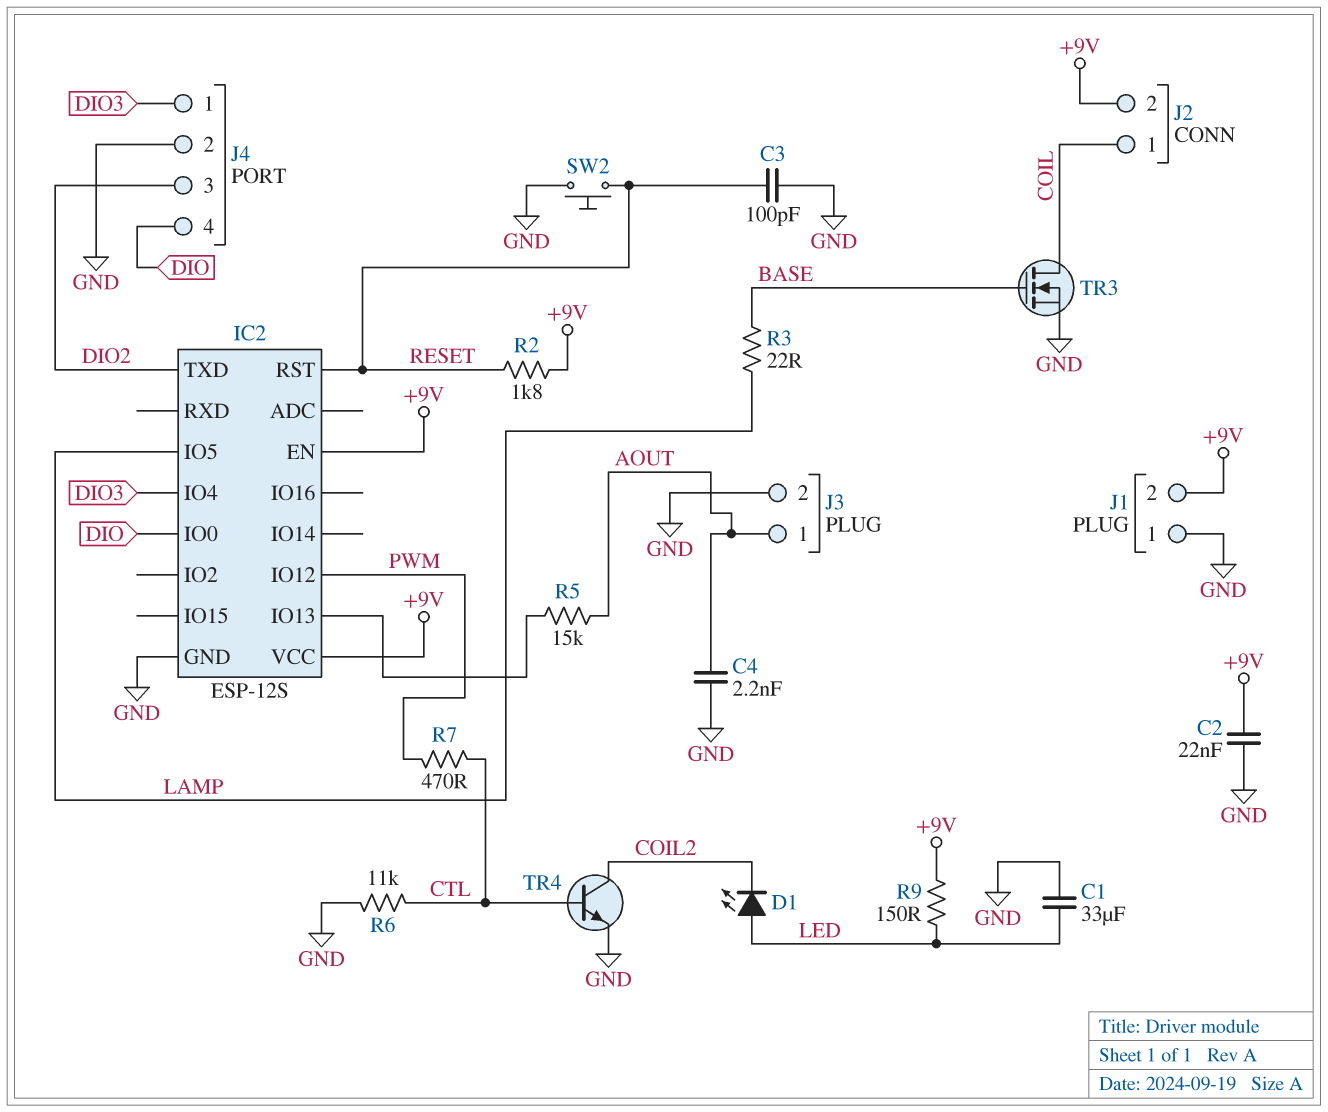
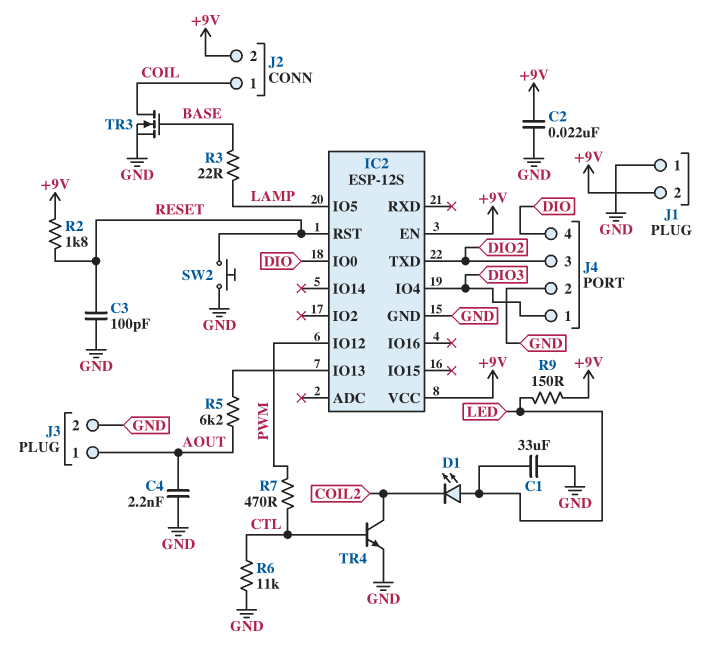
R5: 15k (AOUT, IC2/IO13) -> 6.2k (AOUT, IC2/IO13)

